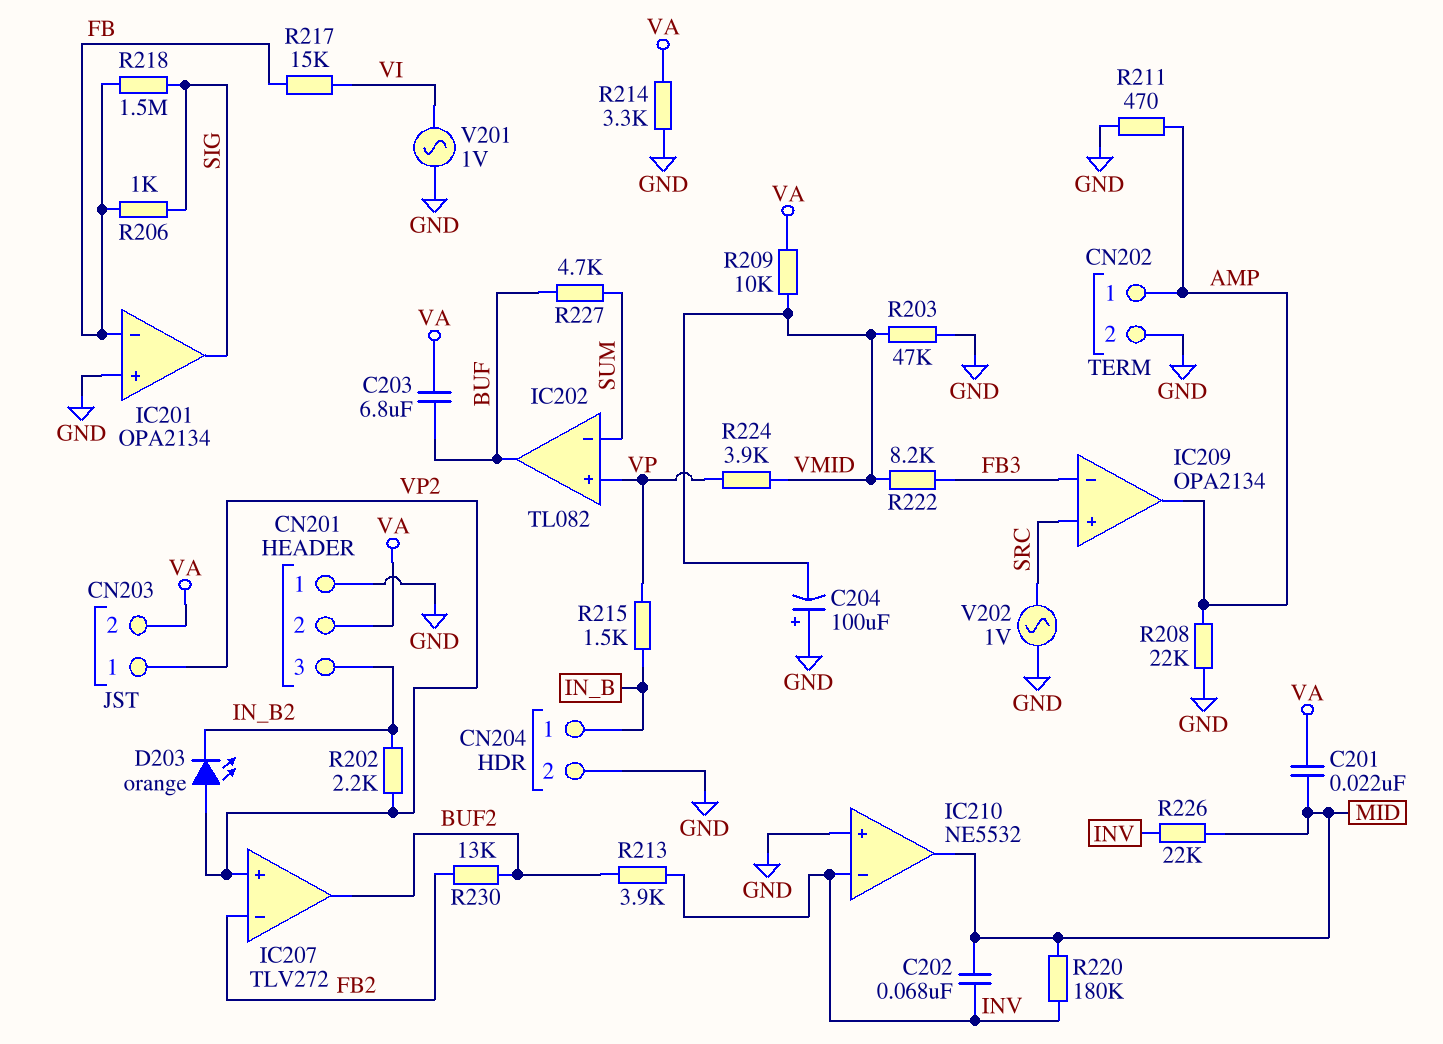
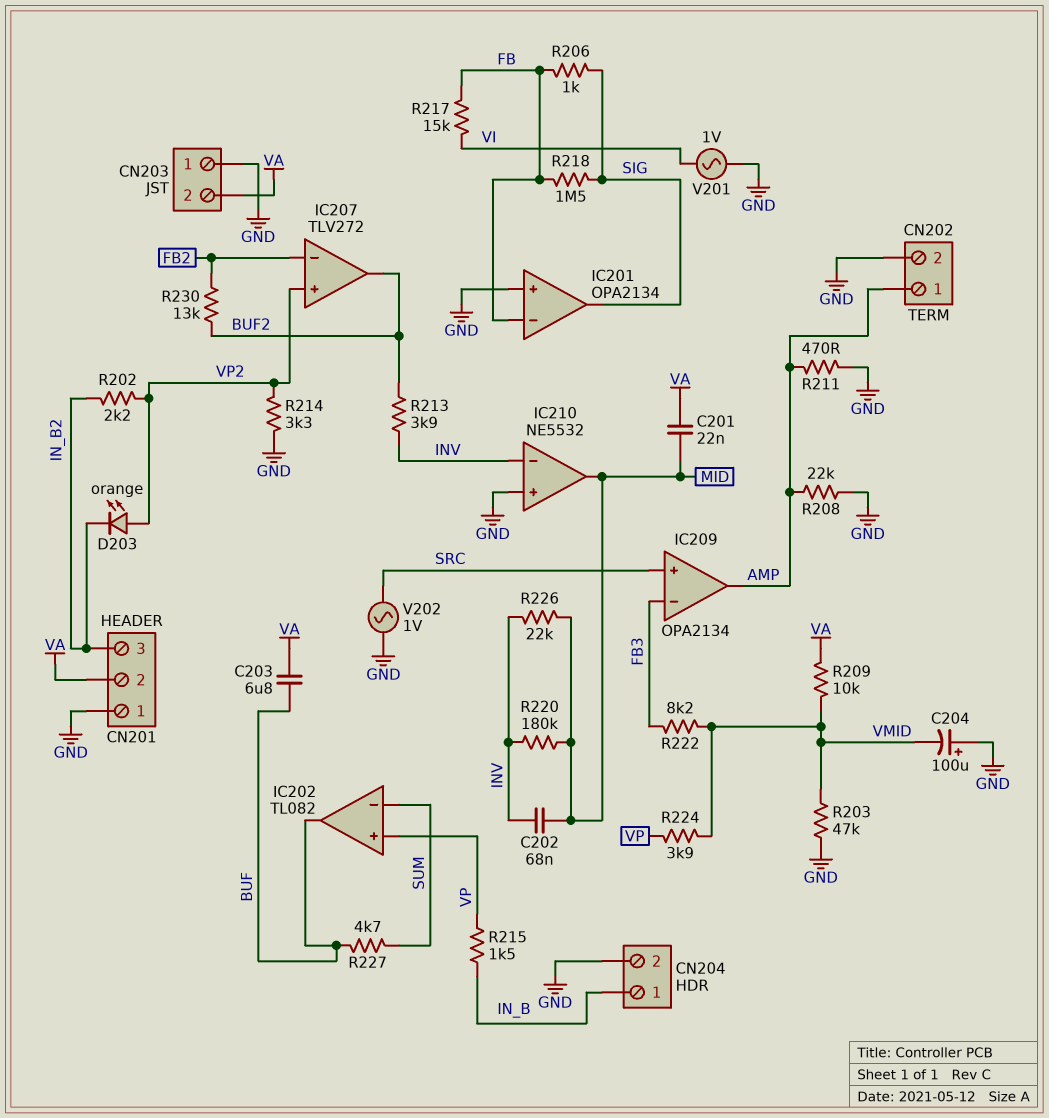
CN203 pin 1: VP2 -> GND
R214: 3.3k (GND, VA) -> 3.3k (GND, VP2)

